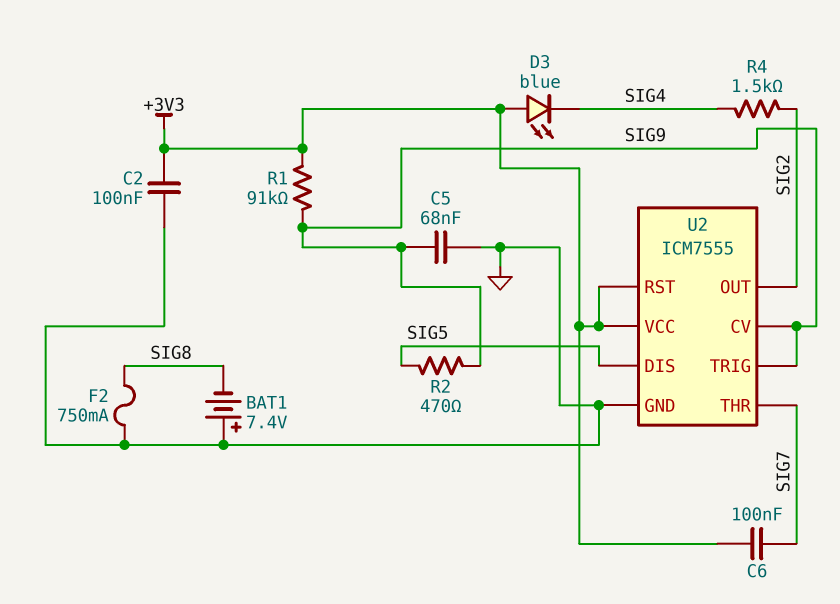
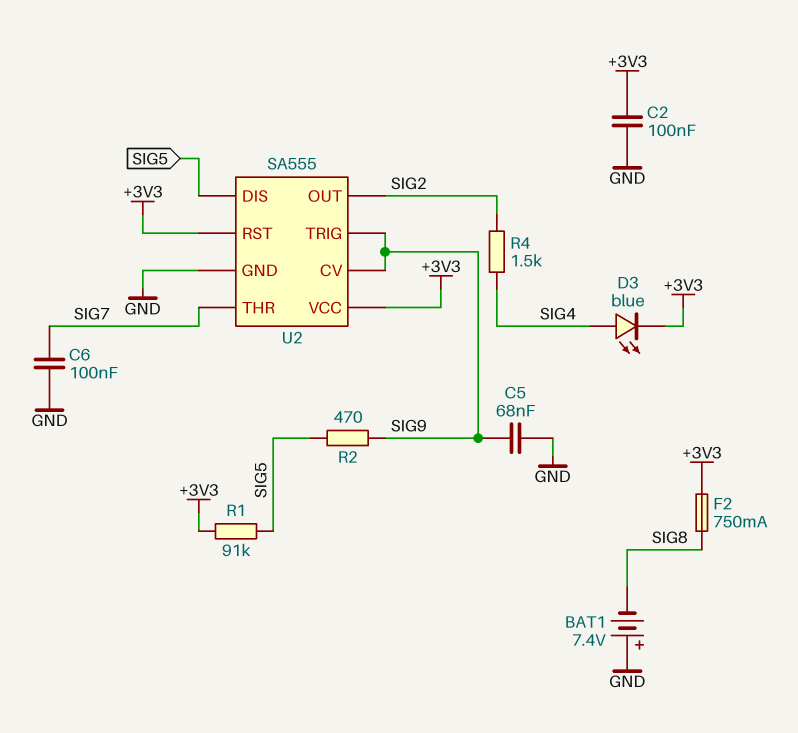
C6: 100nF (+3V3, SIG7) -> 100nF (GND, SIG7)
D3: LED blue (A +3V3, K SIG4) -> LED blue (A SIG4, K +3V3)
F2: 750mA (GND, SIG8) -> 750mA (+3V3, SIG8)
R1: 91k (+3V3, SIG9) -> 91k (+3V3, SIG5)
U2: ICM7555 -> SA555

